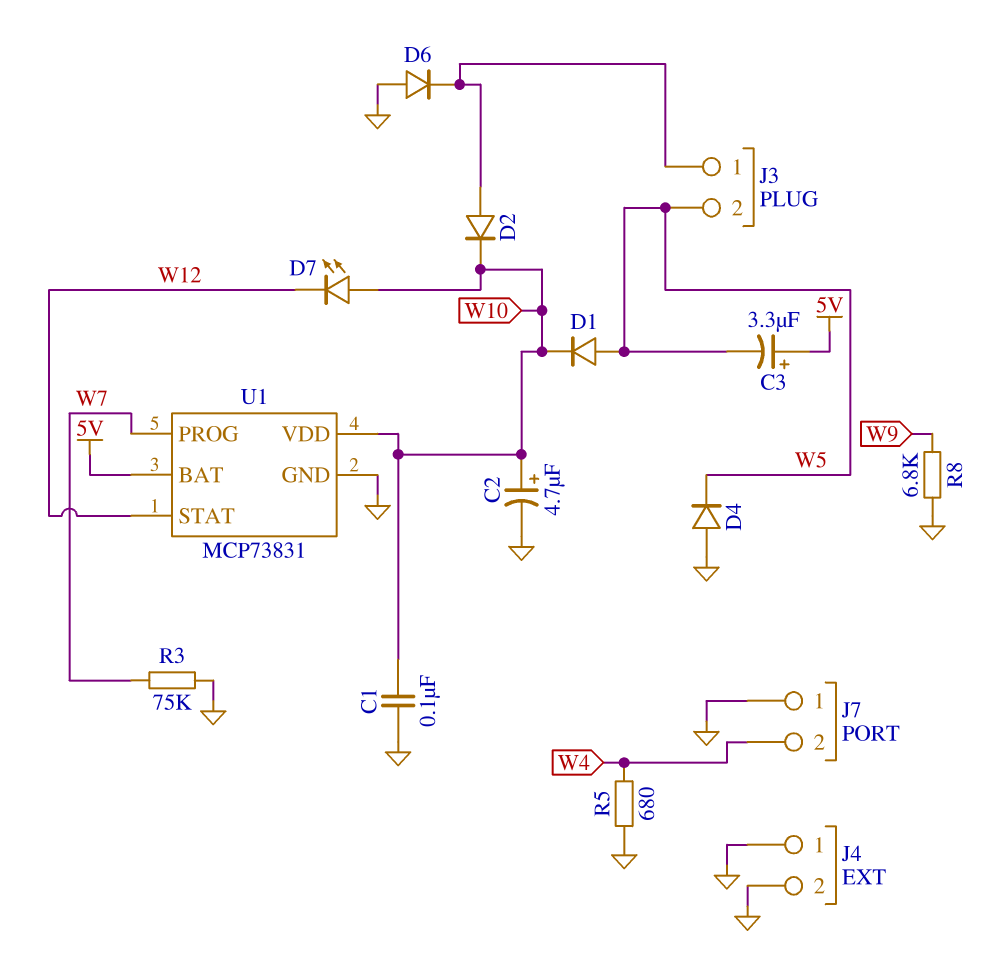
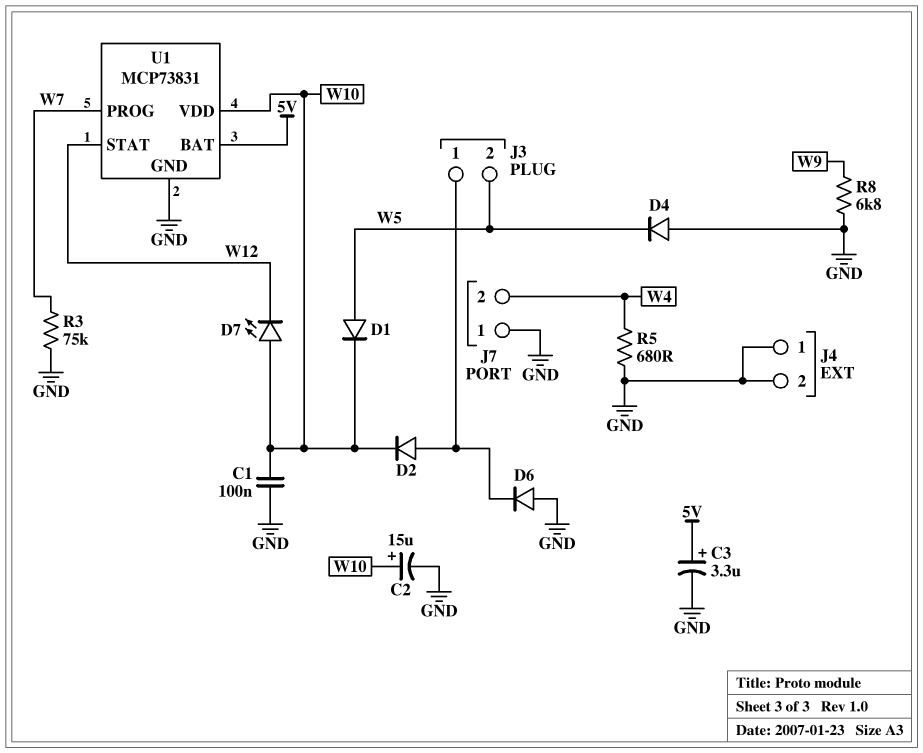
C2: 4.7uF (plus W10, minus GND) -> 15uF (plus W10, minus GND)
C3: 3.3uF (plus 5V, minus W5) -> 3.3uF (plus 5V, minus GND)

